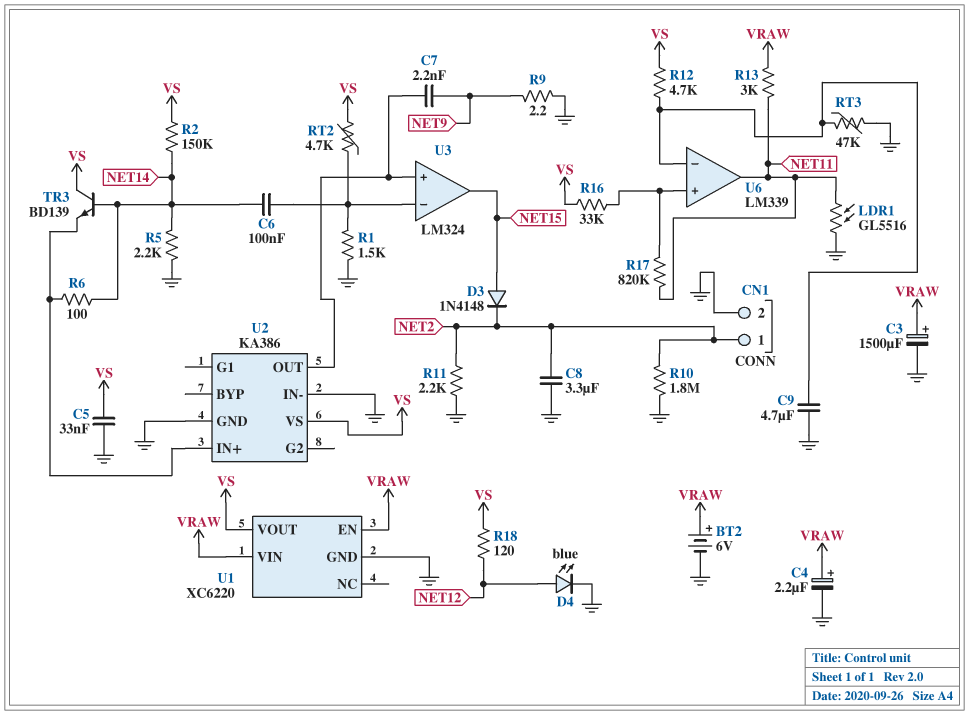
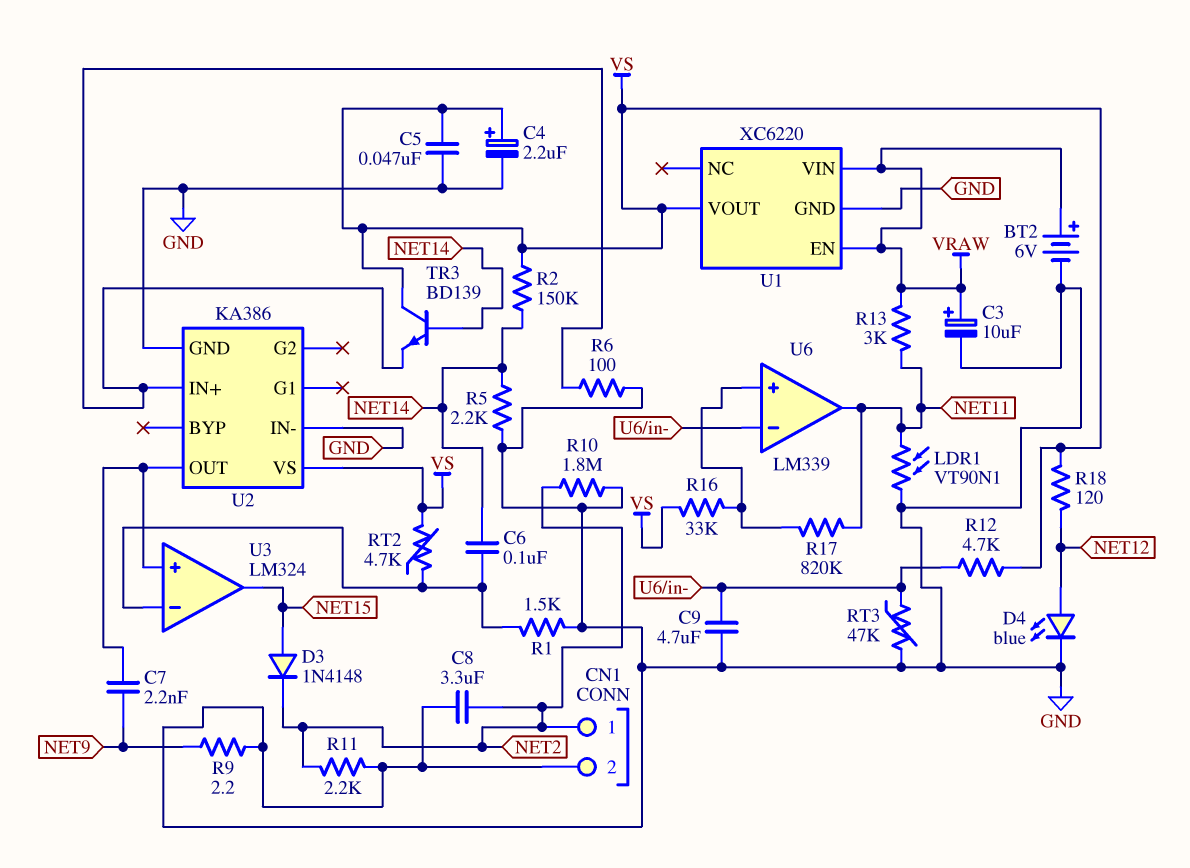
C3: 1500uF (plus VRAW, minus GND) -> 10uF (plus VRAW, minus GND)
C4: 2.2uF (plus VRAW, minus GND) -> 2.2uF (plus VS, minus GND)
C5: 33nF (GND, VS) -> 47nF (GND, VS)
LDR1: GL5516 (GND, NET11) -> VT90N1 (GND, NET11)
R6: 100 (NET14, U2/IN+) -> 100 (GND, U2/IN+)

